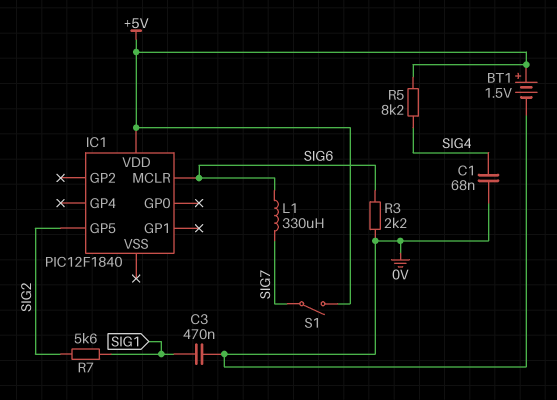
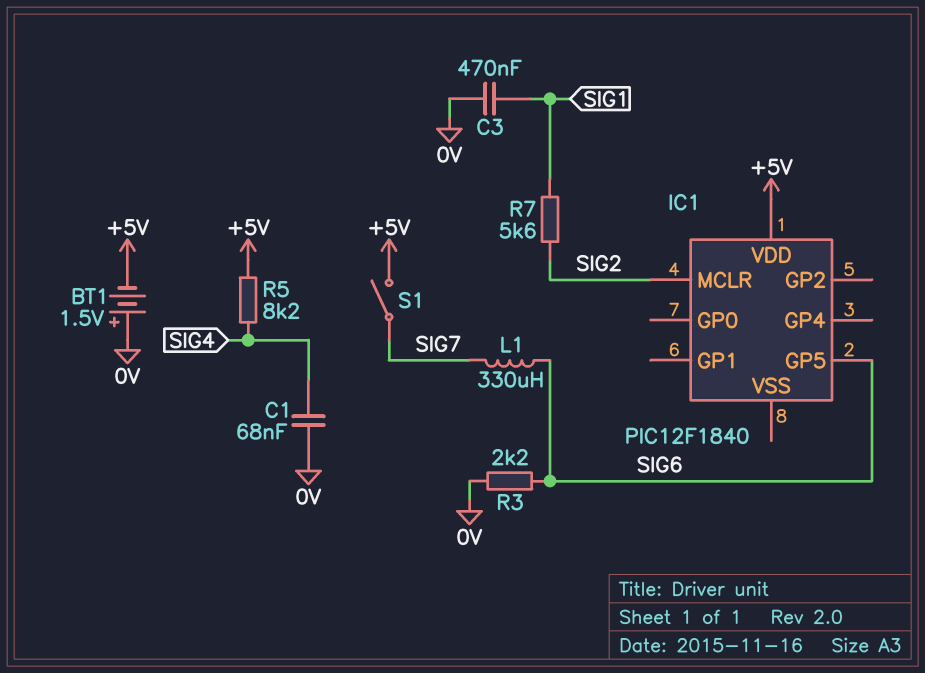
BT1: 1.5V (plus +5V, minus 0V) -> 1.5V (plus 0V, minus +5V)
IC1 pin GP5: SIG2 -> SIG6
IC1 pin MCLR: SIG6 -> SIG2

